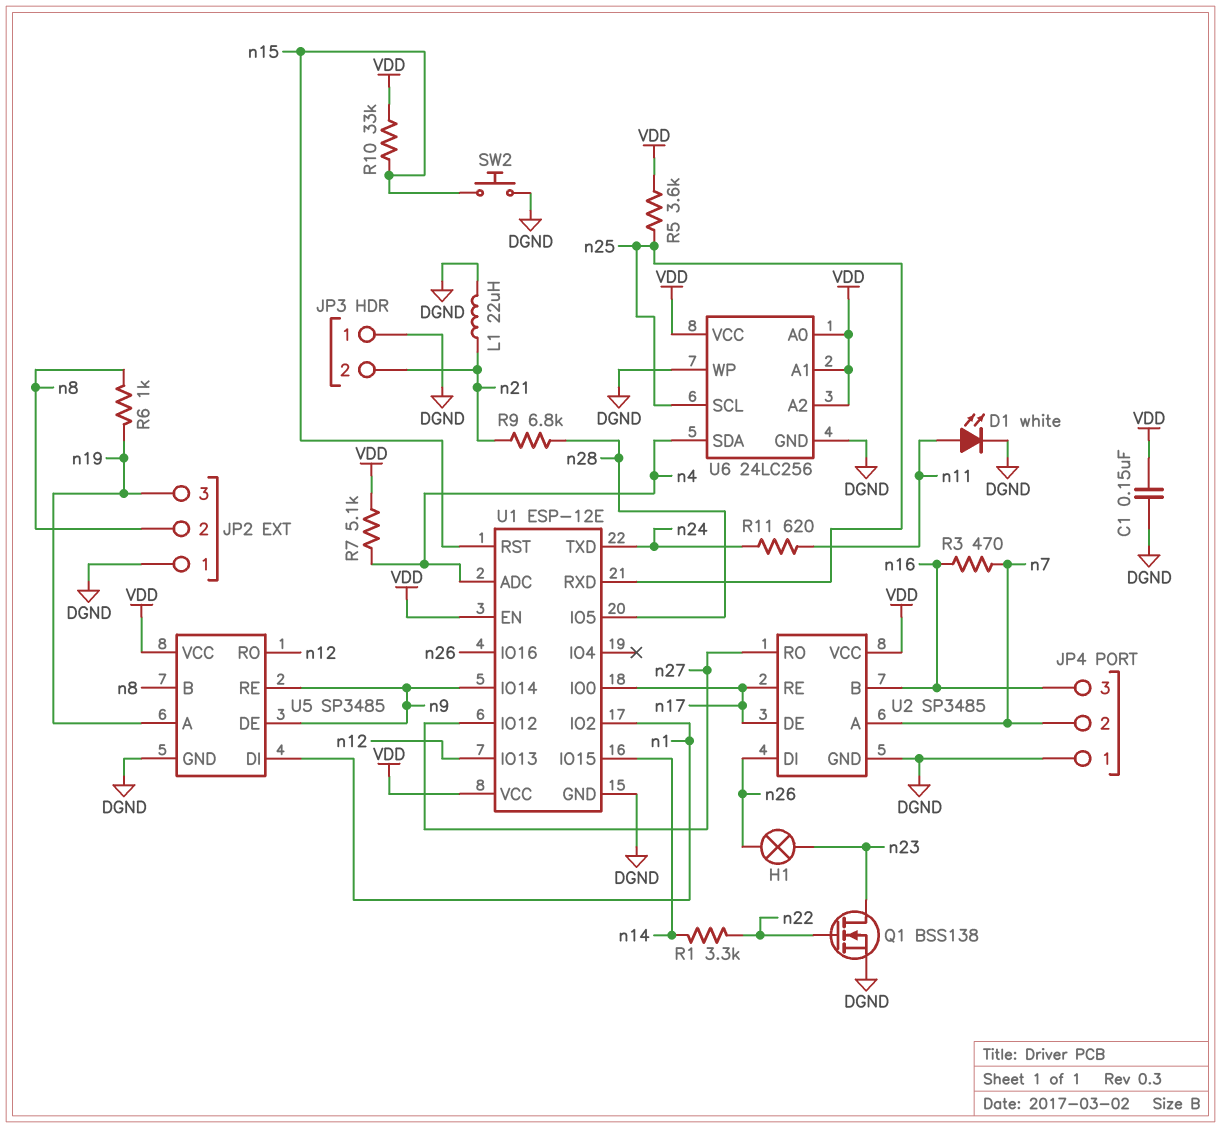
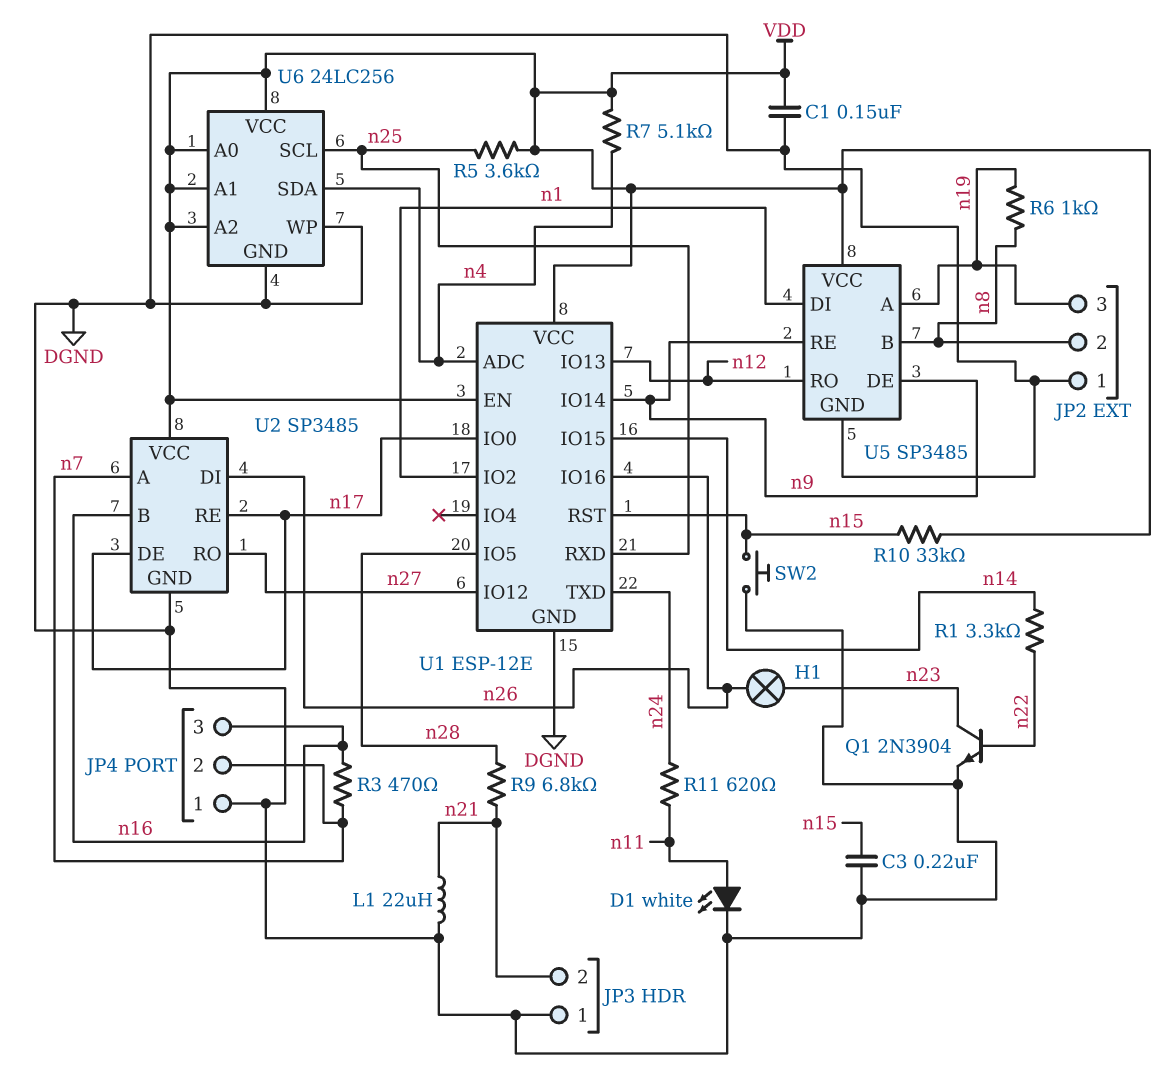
C3: none -> 220nF (DGND, n15)
Q1: NMOS BSS138 (G n22, D n23, S DGND) -> NPN 2N3904 (B n22, C n23, E DGND)

